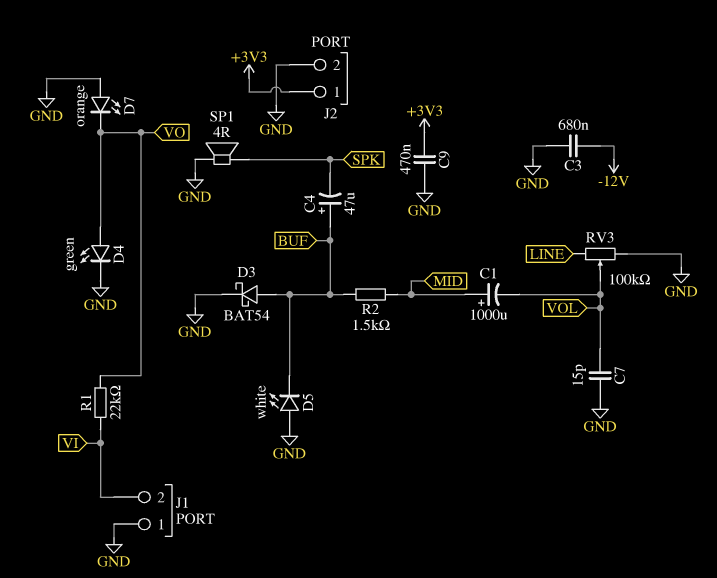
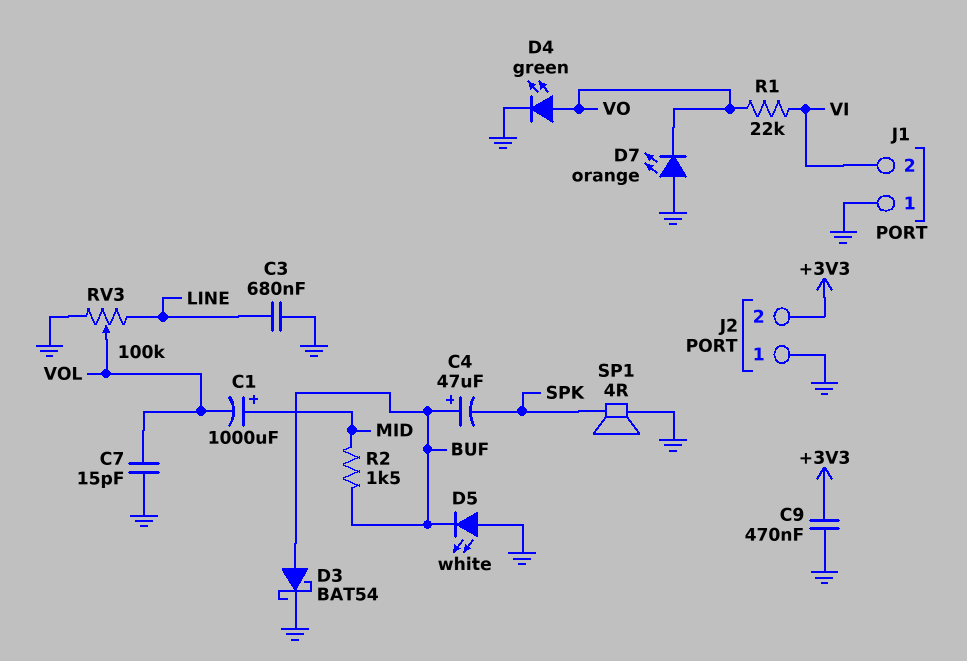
C3: 680nF (-12V, GND) -> 680nF (GND, LINE)
J2 pin 1: +3V3 -> GND
J2 pin 2: GND -> +3V3

